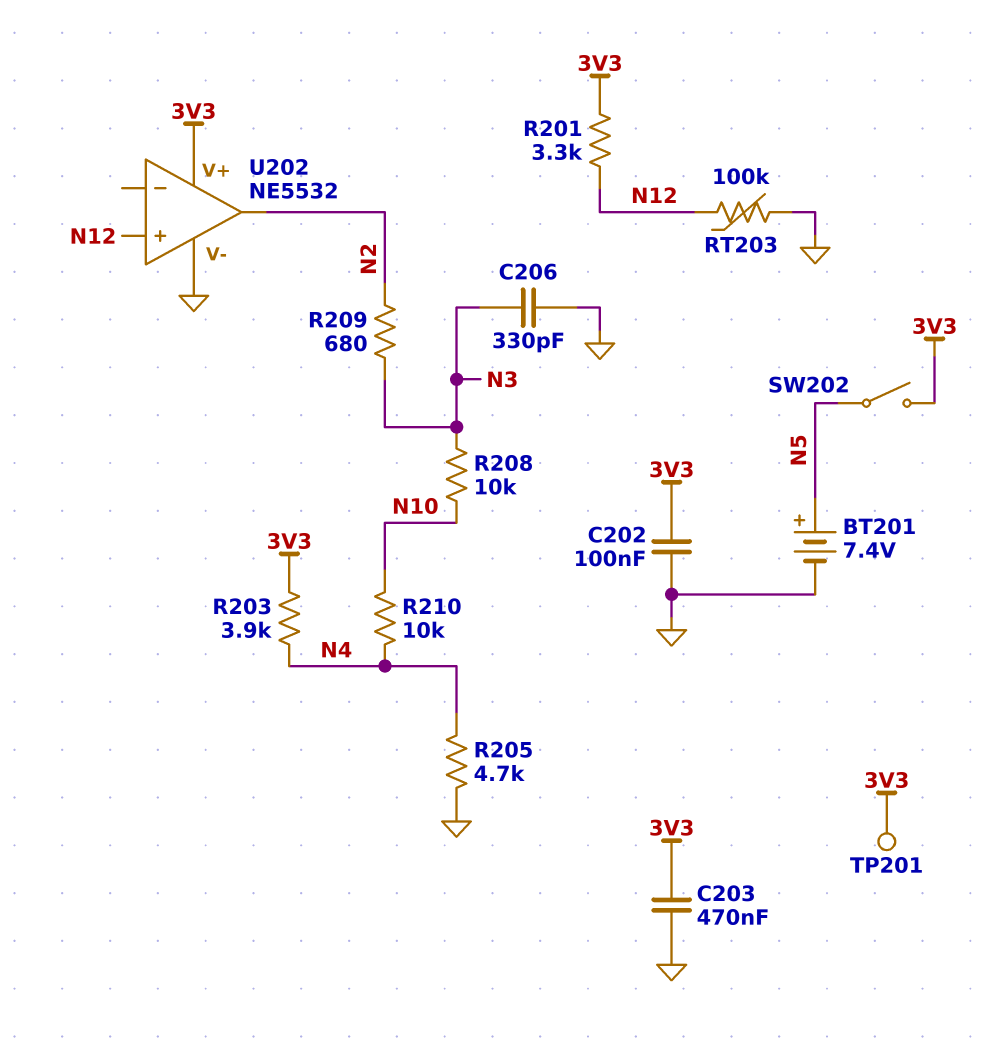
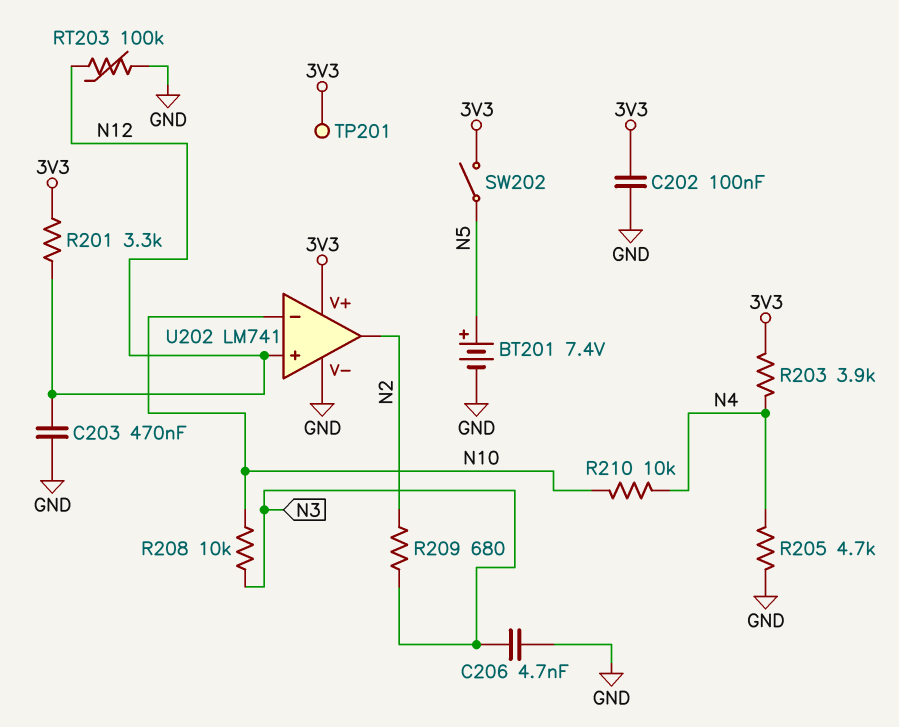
C203: 470nF (3V3, GND) -> 470nF (GND, N12)
C206: 330pF (GND, N3) -> 4.7nF (GND, N3)
U202: NE5532 -> LM741
U202 pin in-: none -> N10

